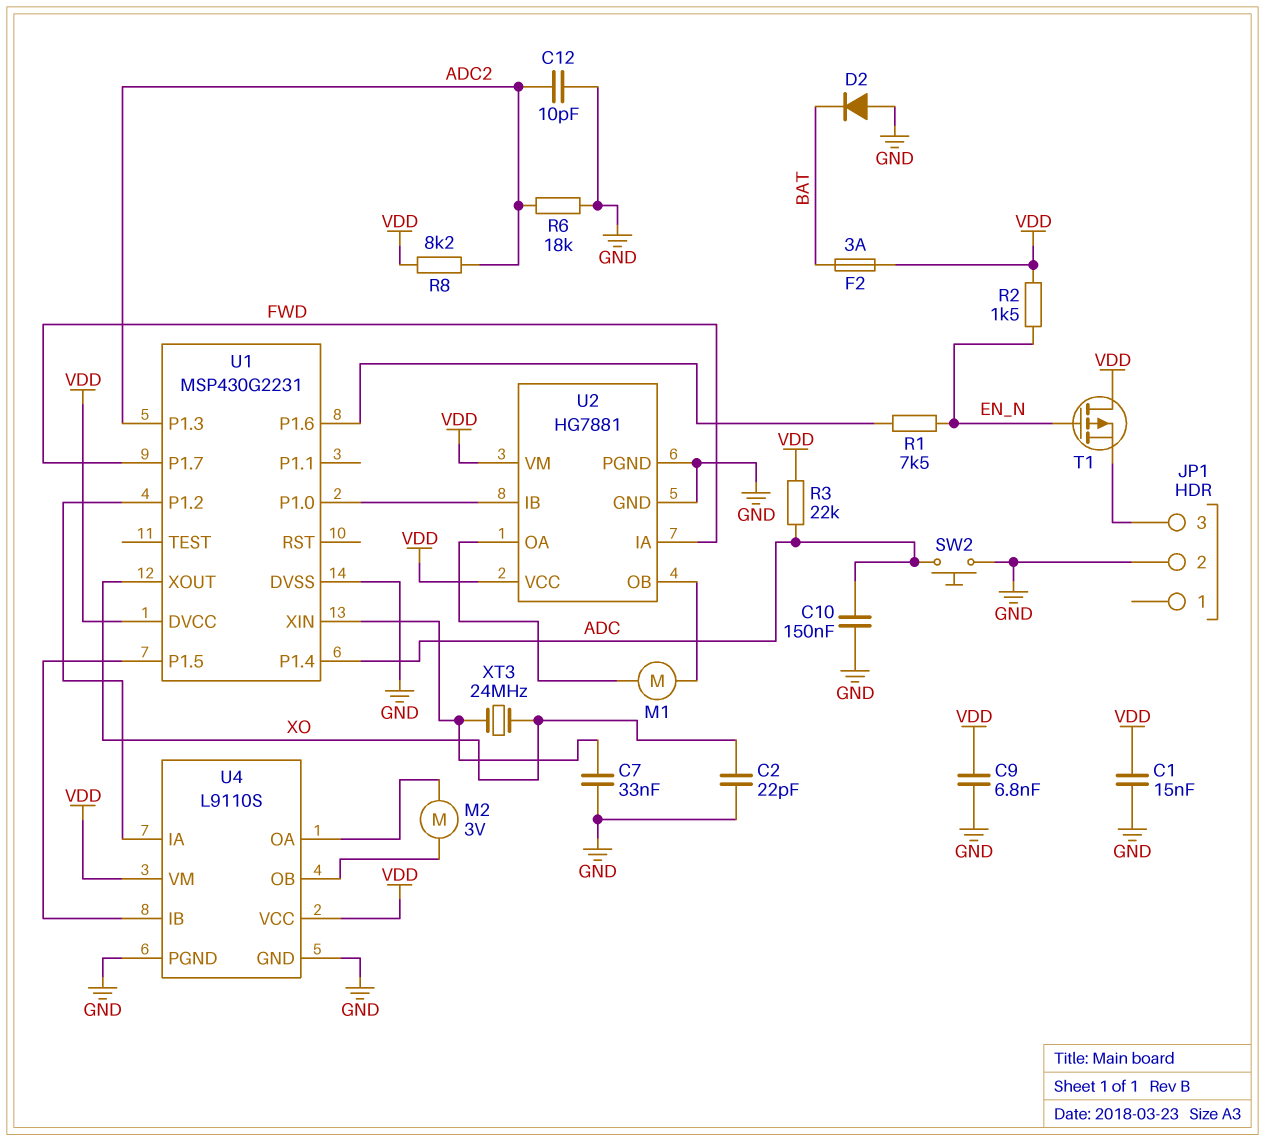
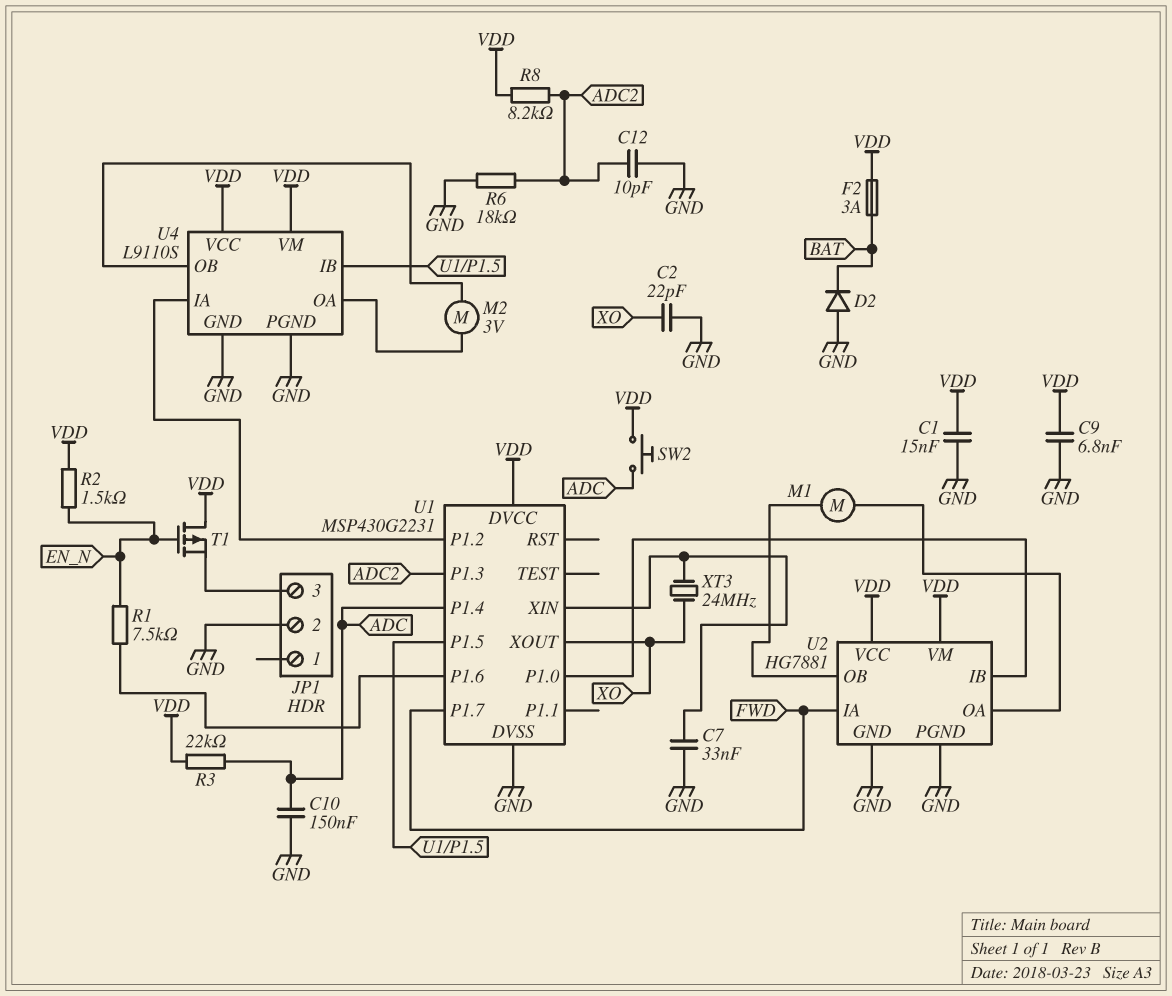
SW2: button (ADC, GND) -> button (ADC, VDD)

